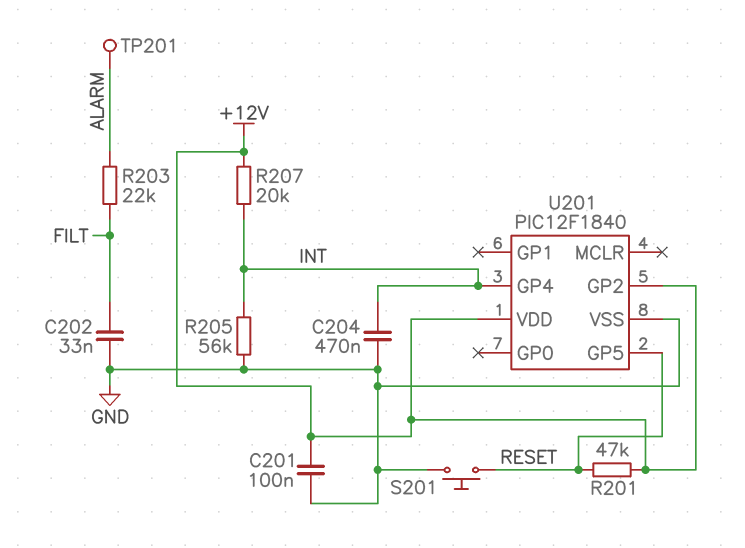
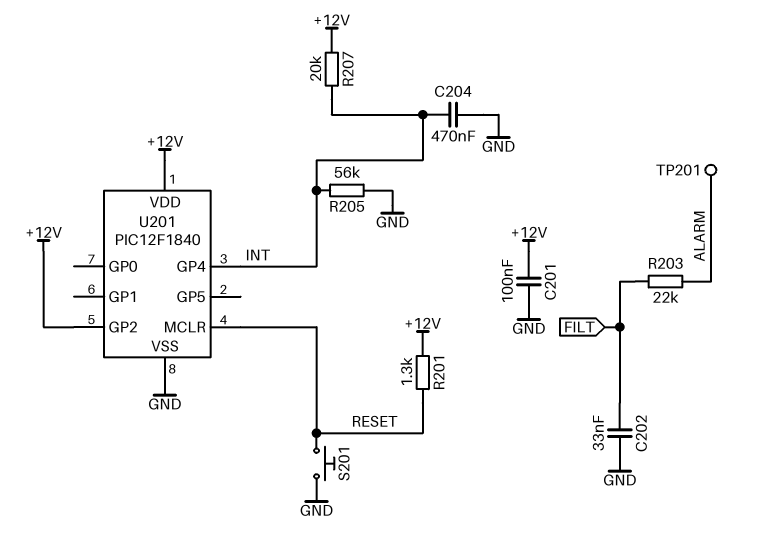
R201: 47k (+12V, RESET) -> 1.3k (+12V, RESET)
U201 pin GP5: RESET -> none
U201 pin MCLR: none -> RESET

